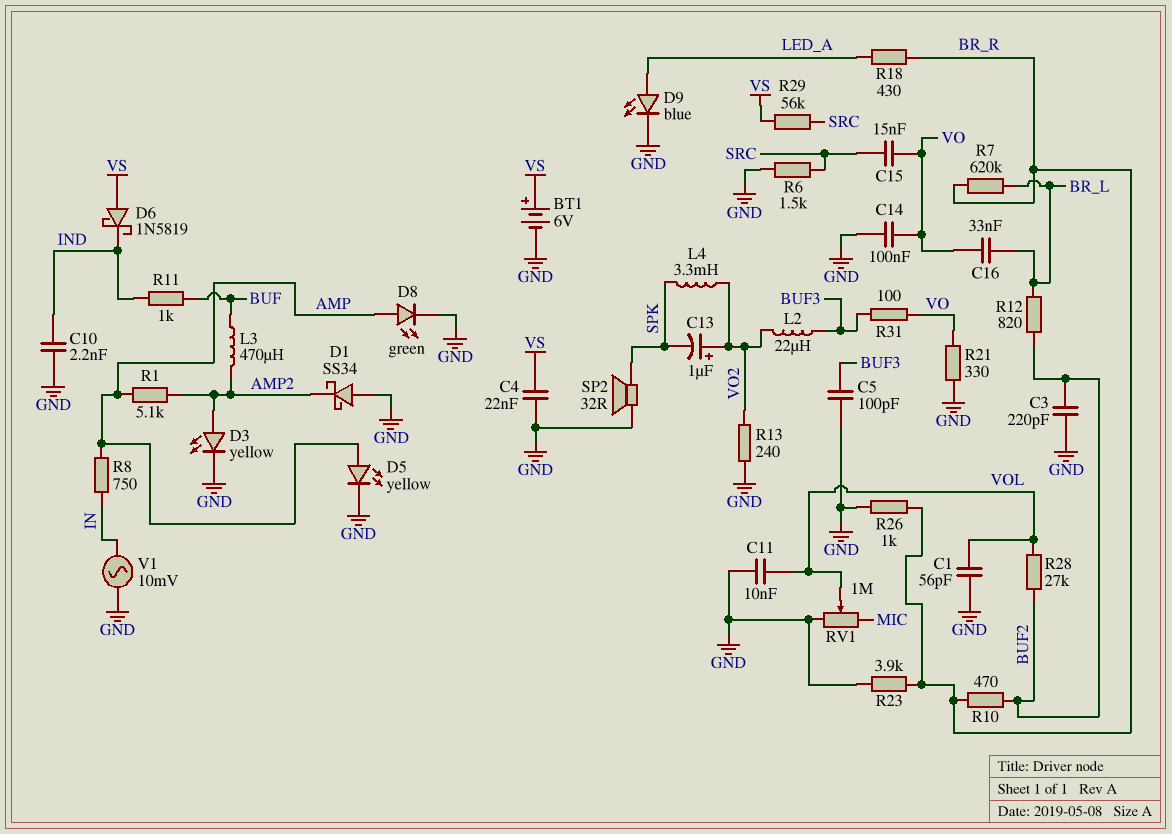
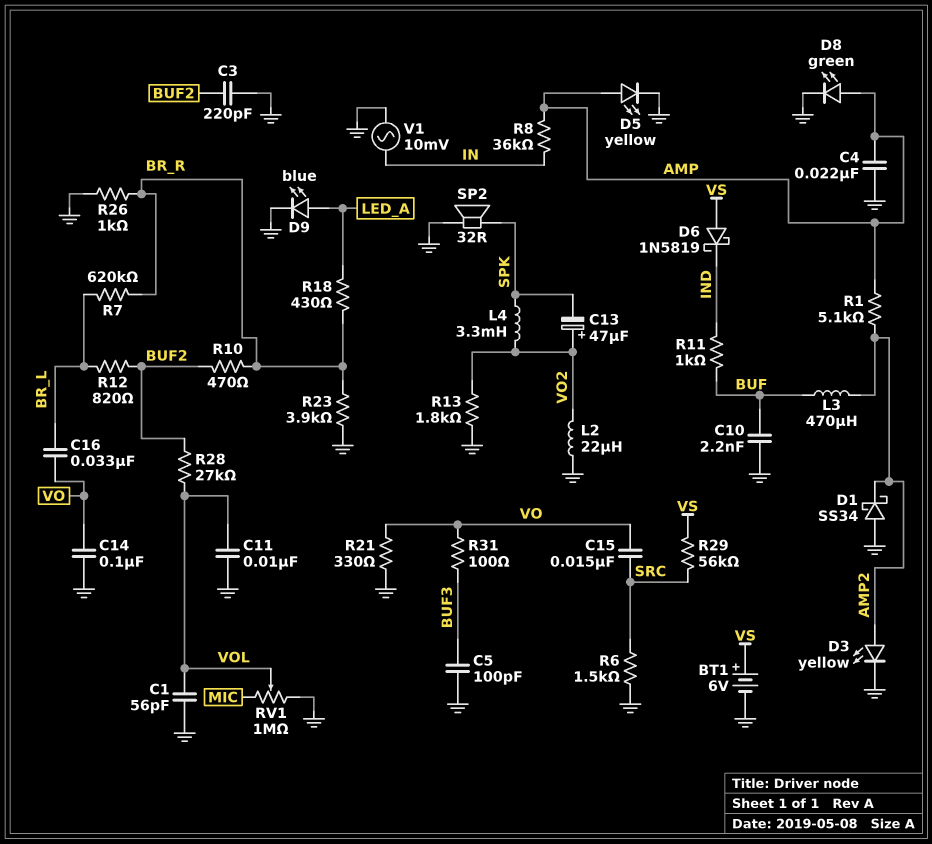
C4: 22nF (GND, VS) -> 22nF (AMP, GND)
C10: 2.2nF (GND, IND) -> 2.2nF (BUF, GND)
C13: 1uF (plus VO2, minus SPK) -> 47uF (plus VO2, minus SPK)
L2: 22uH (BUF3, VO2) -> 22uH (GND, VO2)
R8: 750 (AMP, IN) -> 36k (AMP, IN)
R13: 240 (GND, VO2) -> 1.8k (GND, VO2)

